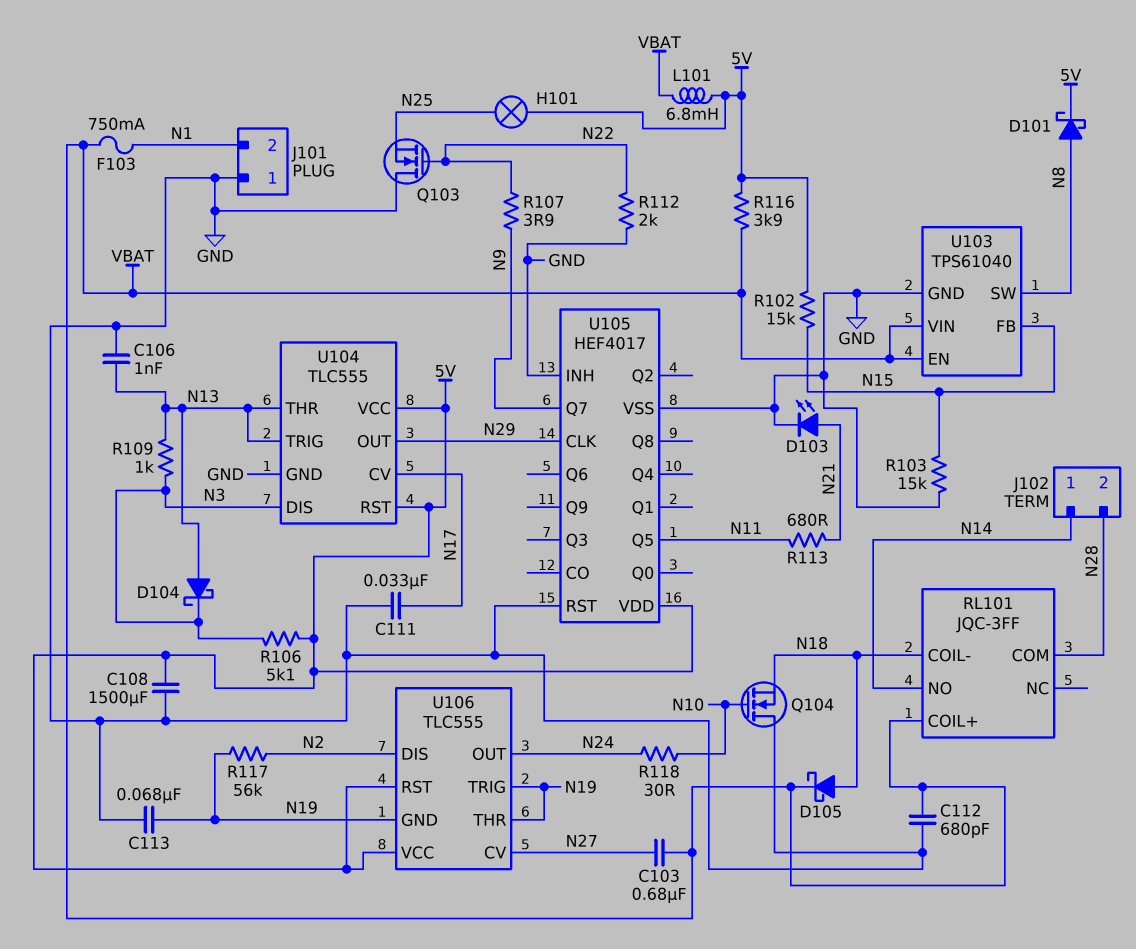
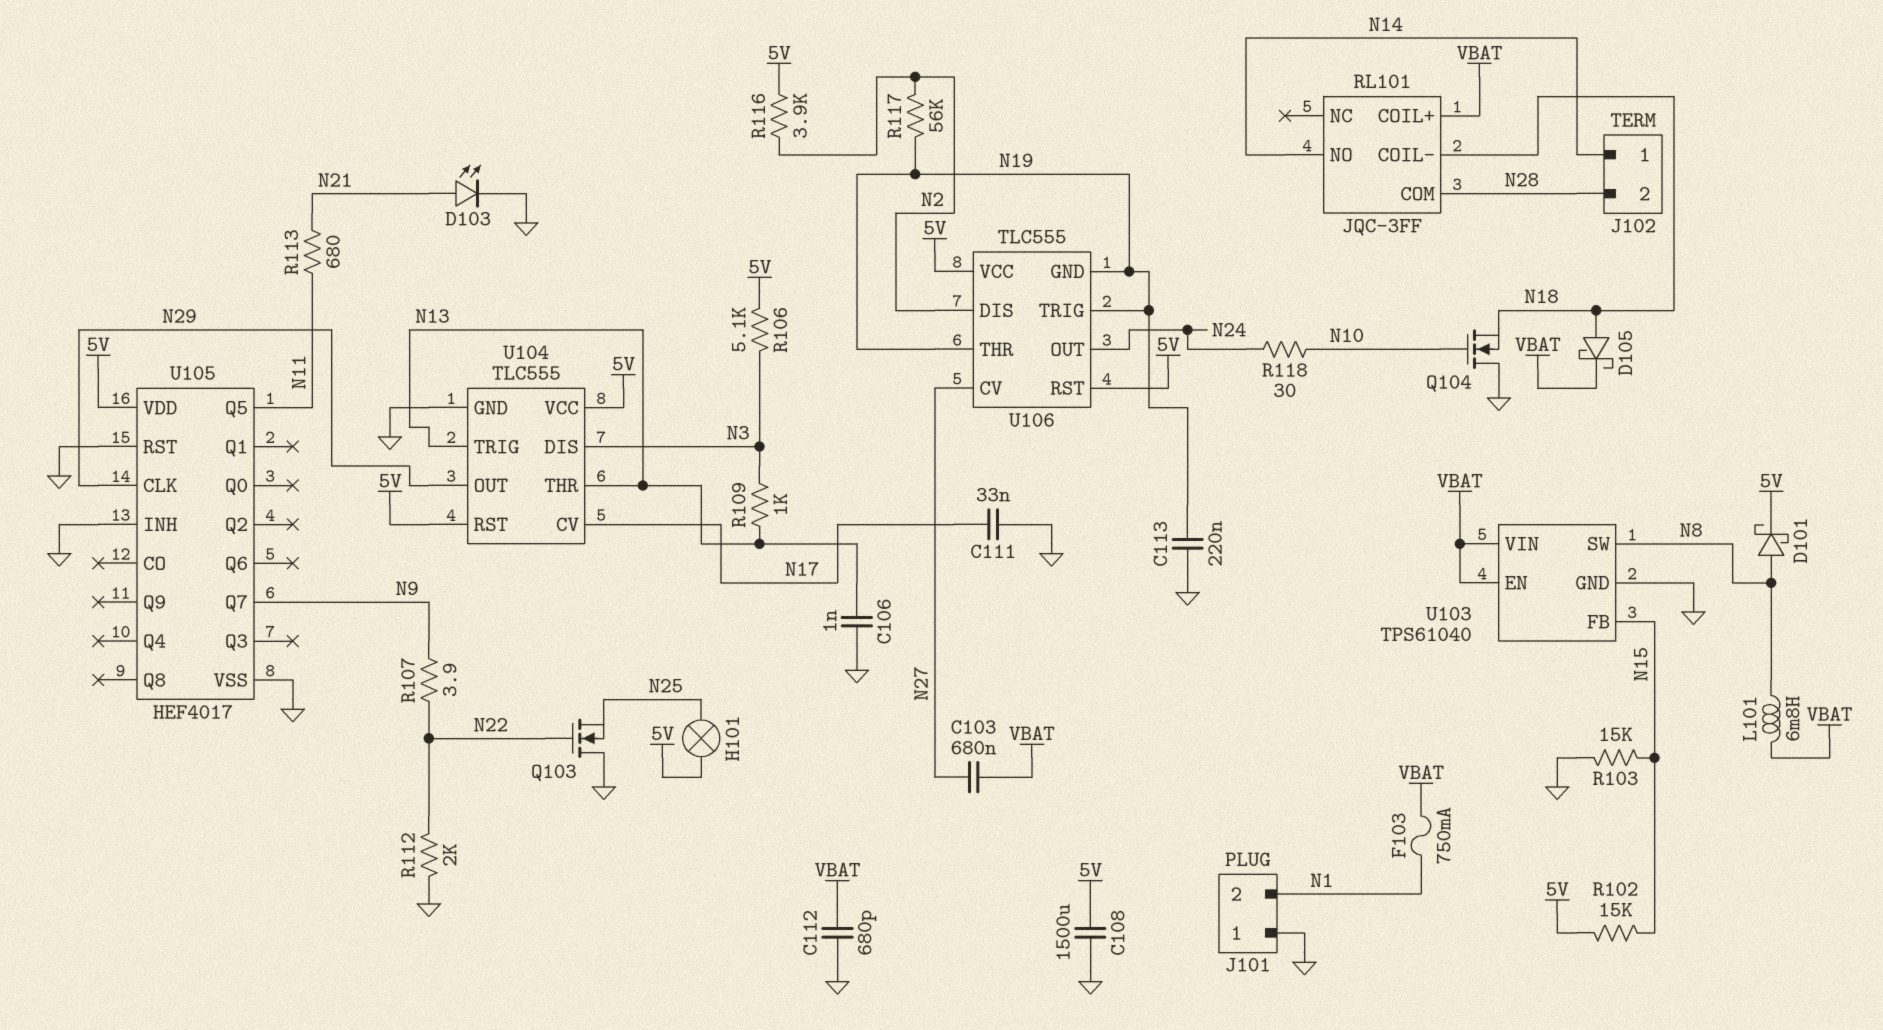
C113: 68nF (GND, N19) -> 220nF (GND, N19)
D104: schottky (A N13, K N3) -> none
L101: 6.8mH (5V, VBAT) -> 6.8mH (N8, VBAT)
R116: 3.9k (5V, VBAT) -> 3.9k (5V, N2)

